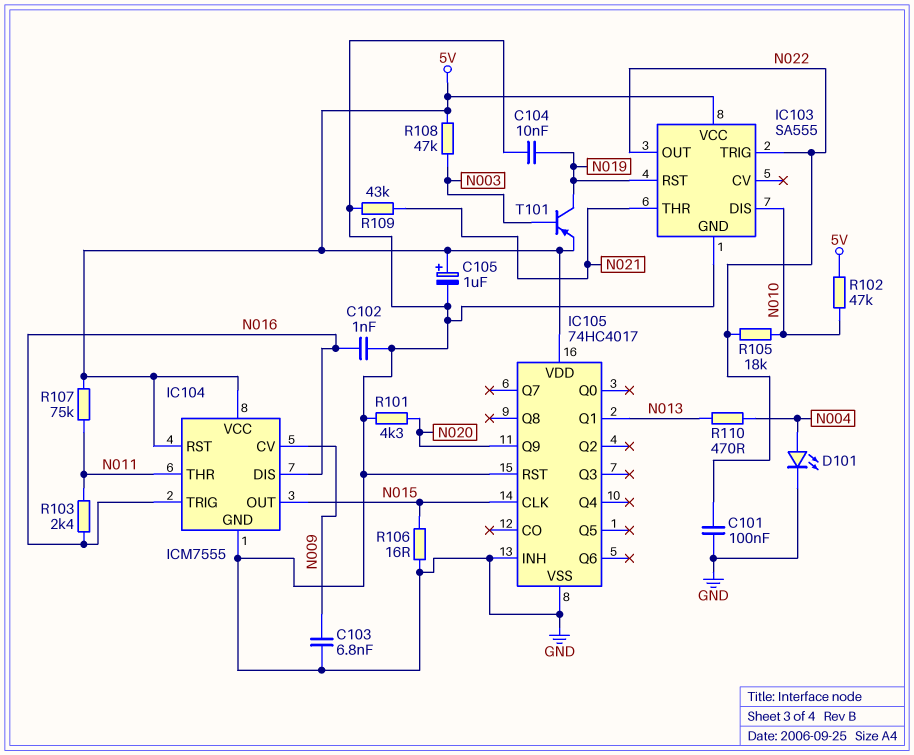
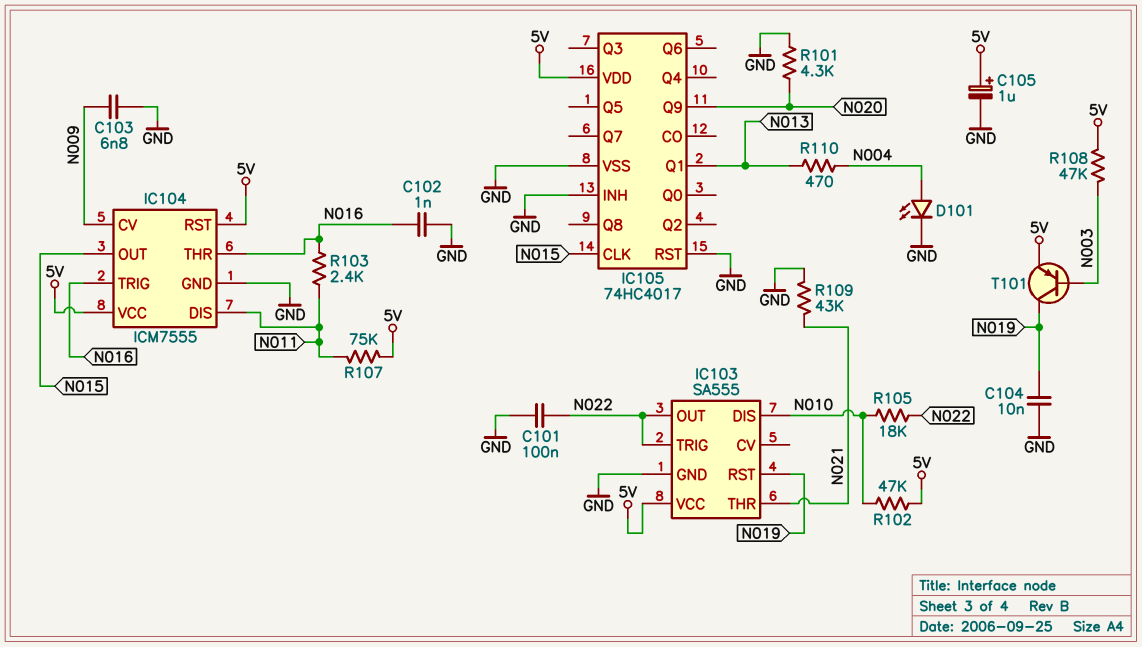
IC104 pin DIS: N016 -> N011
IC104 pin THR: N011 -> N016
R106: 16 (GND, N015) -> none

